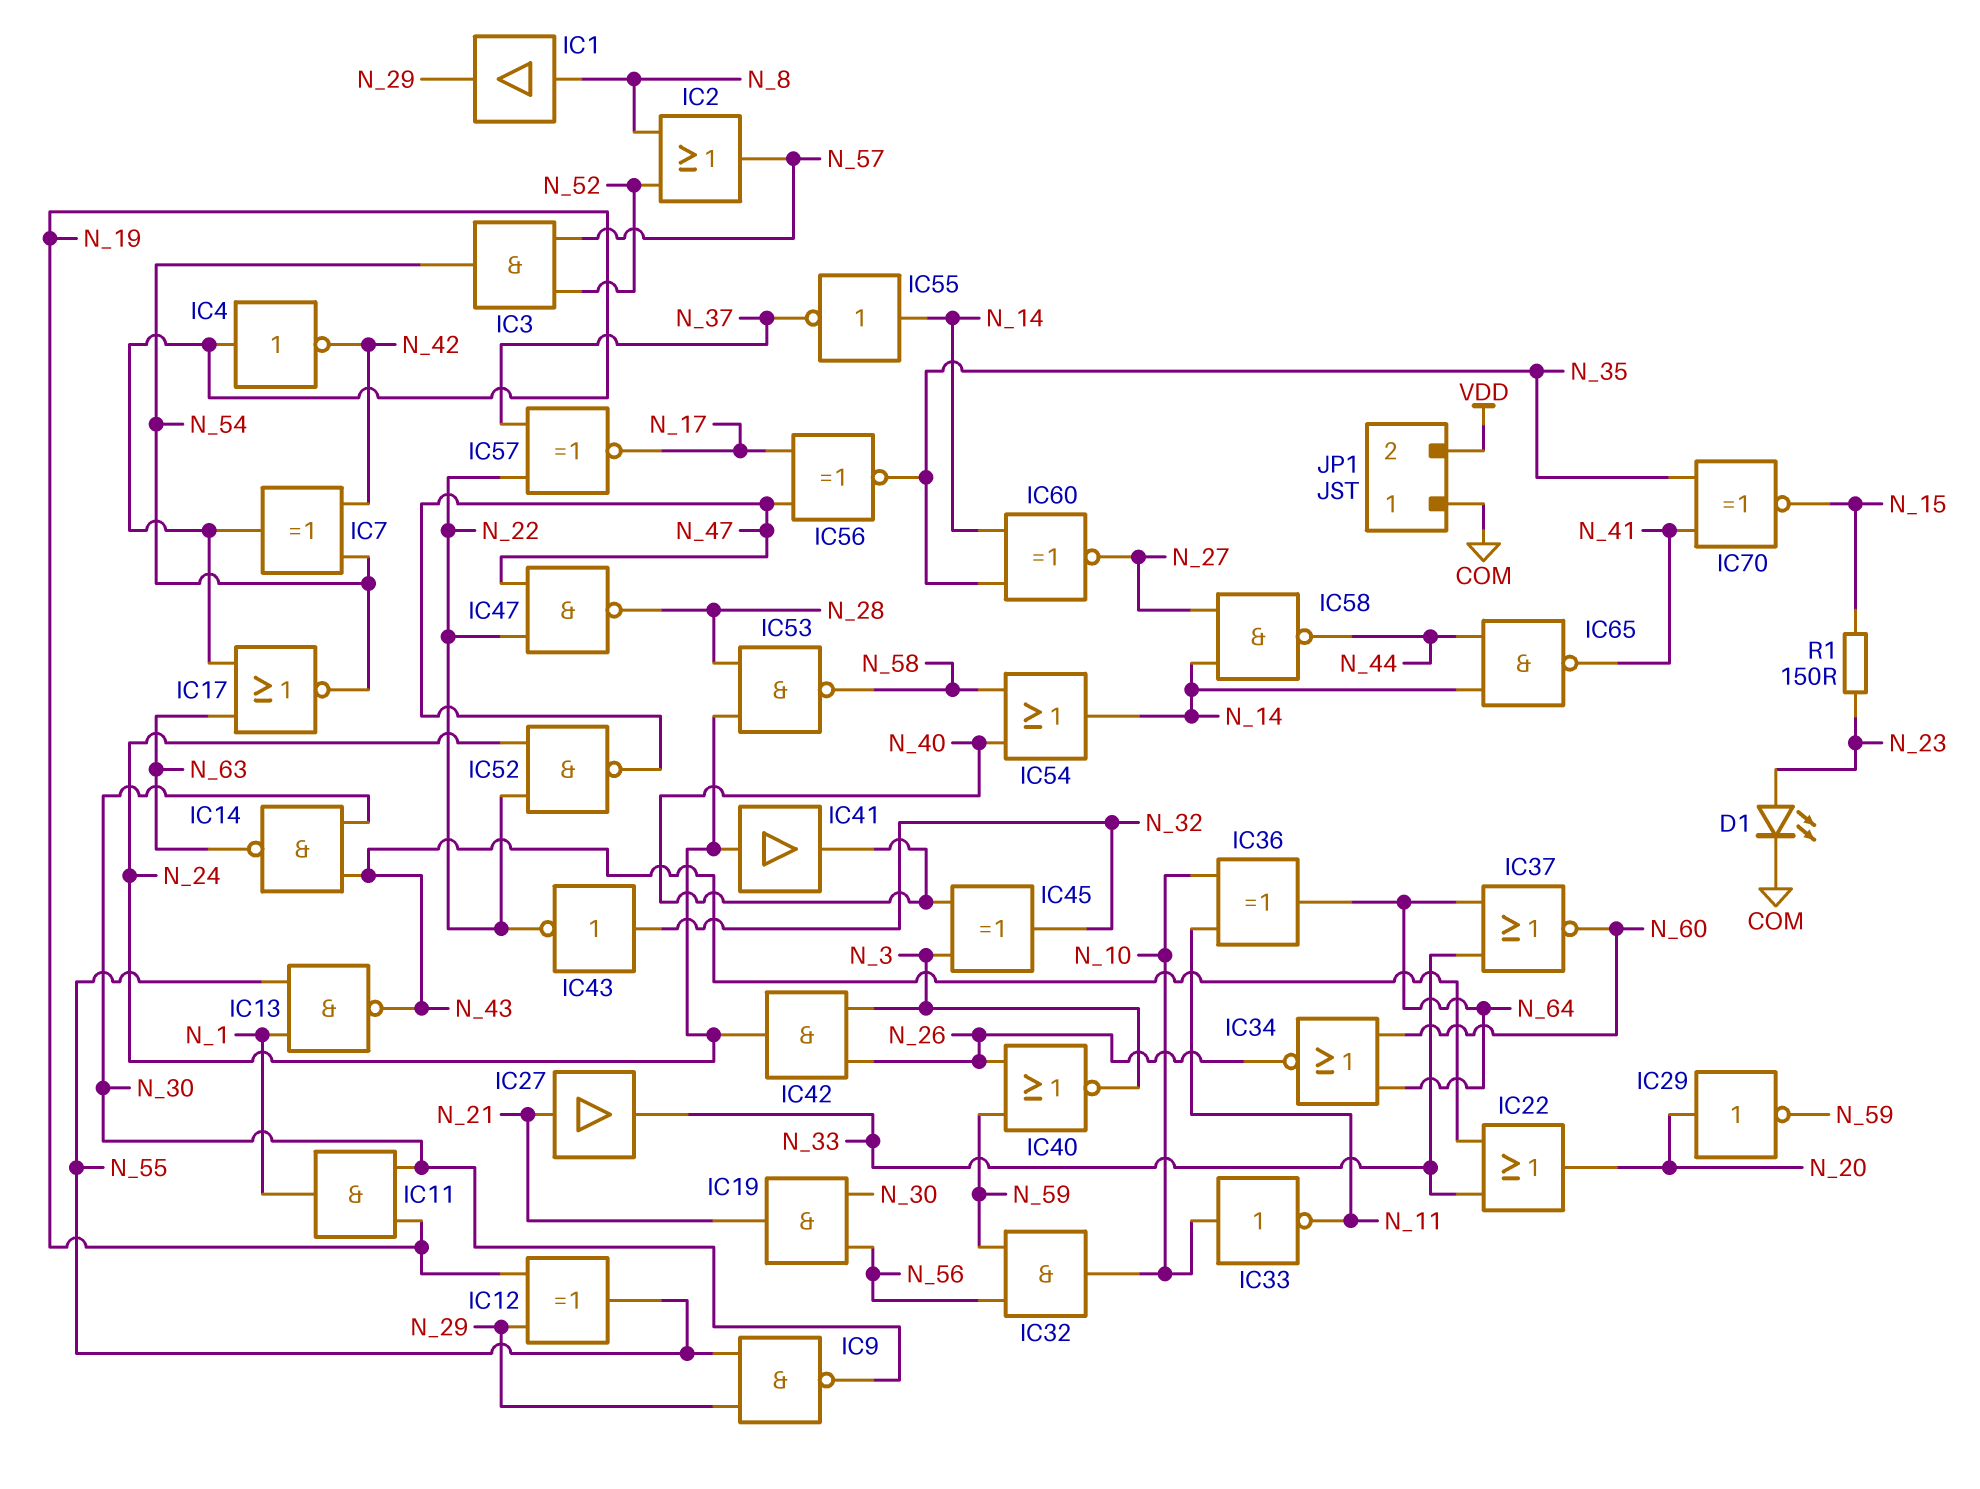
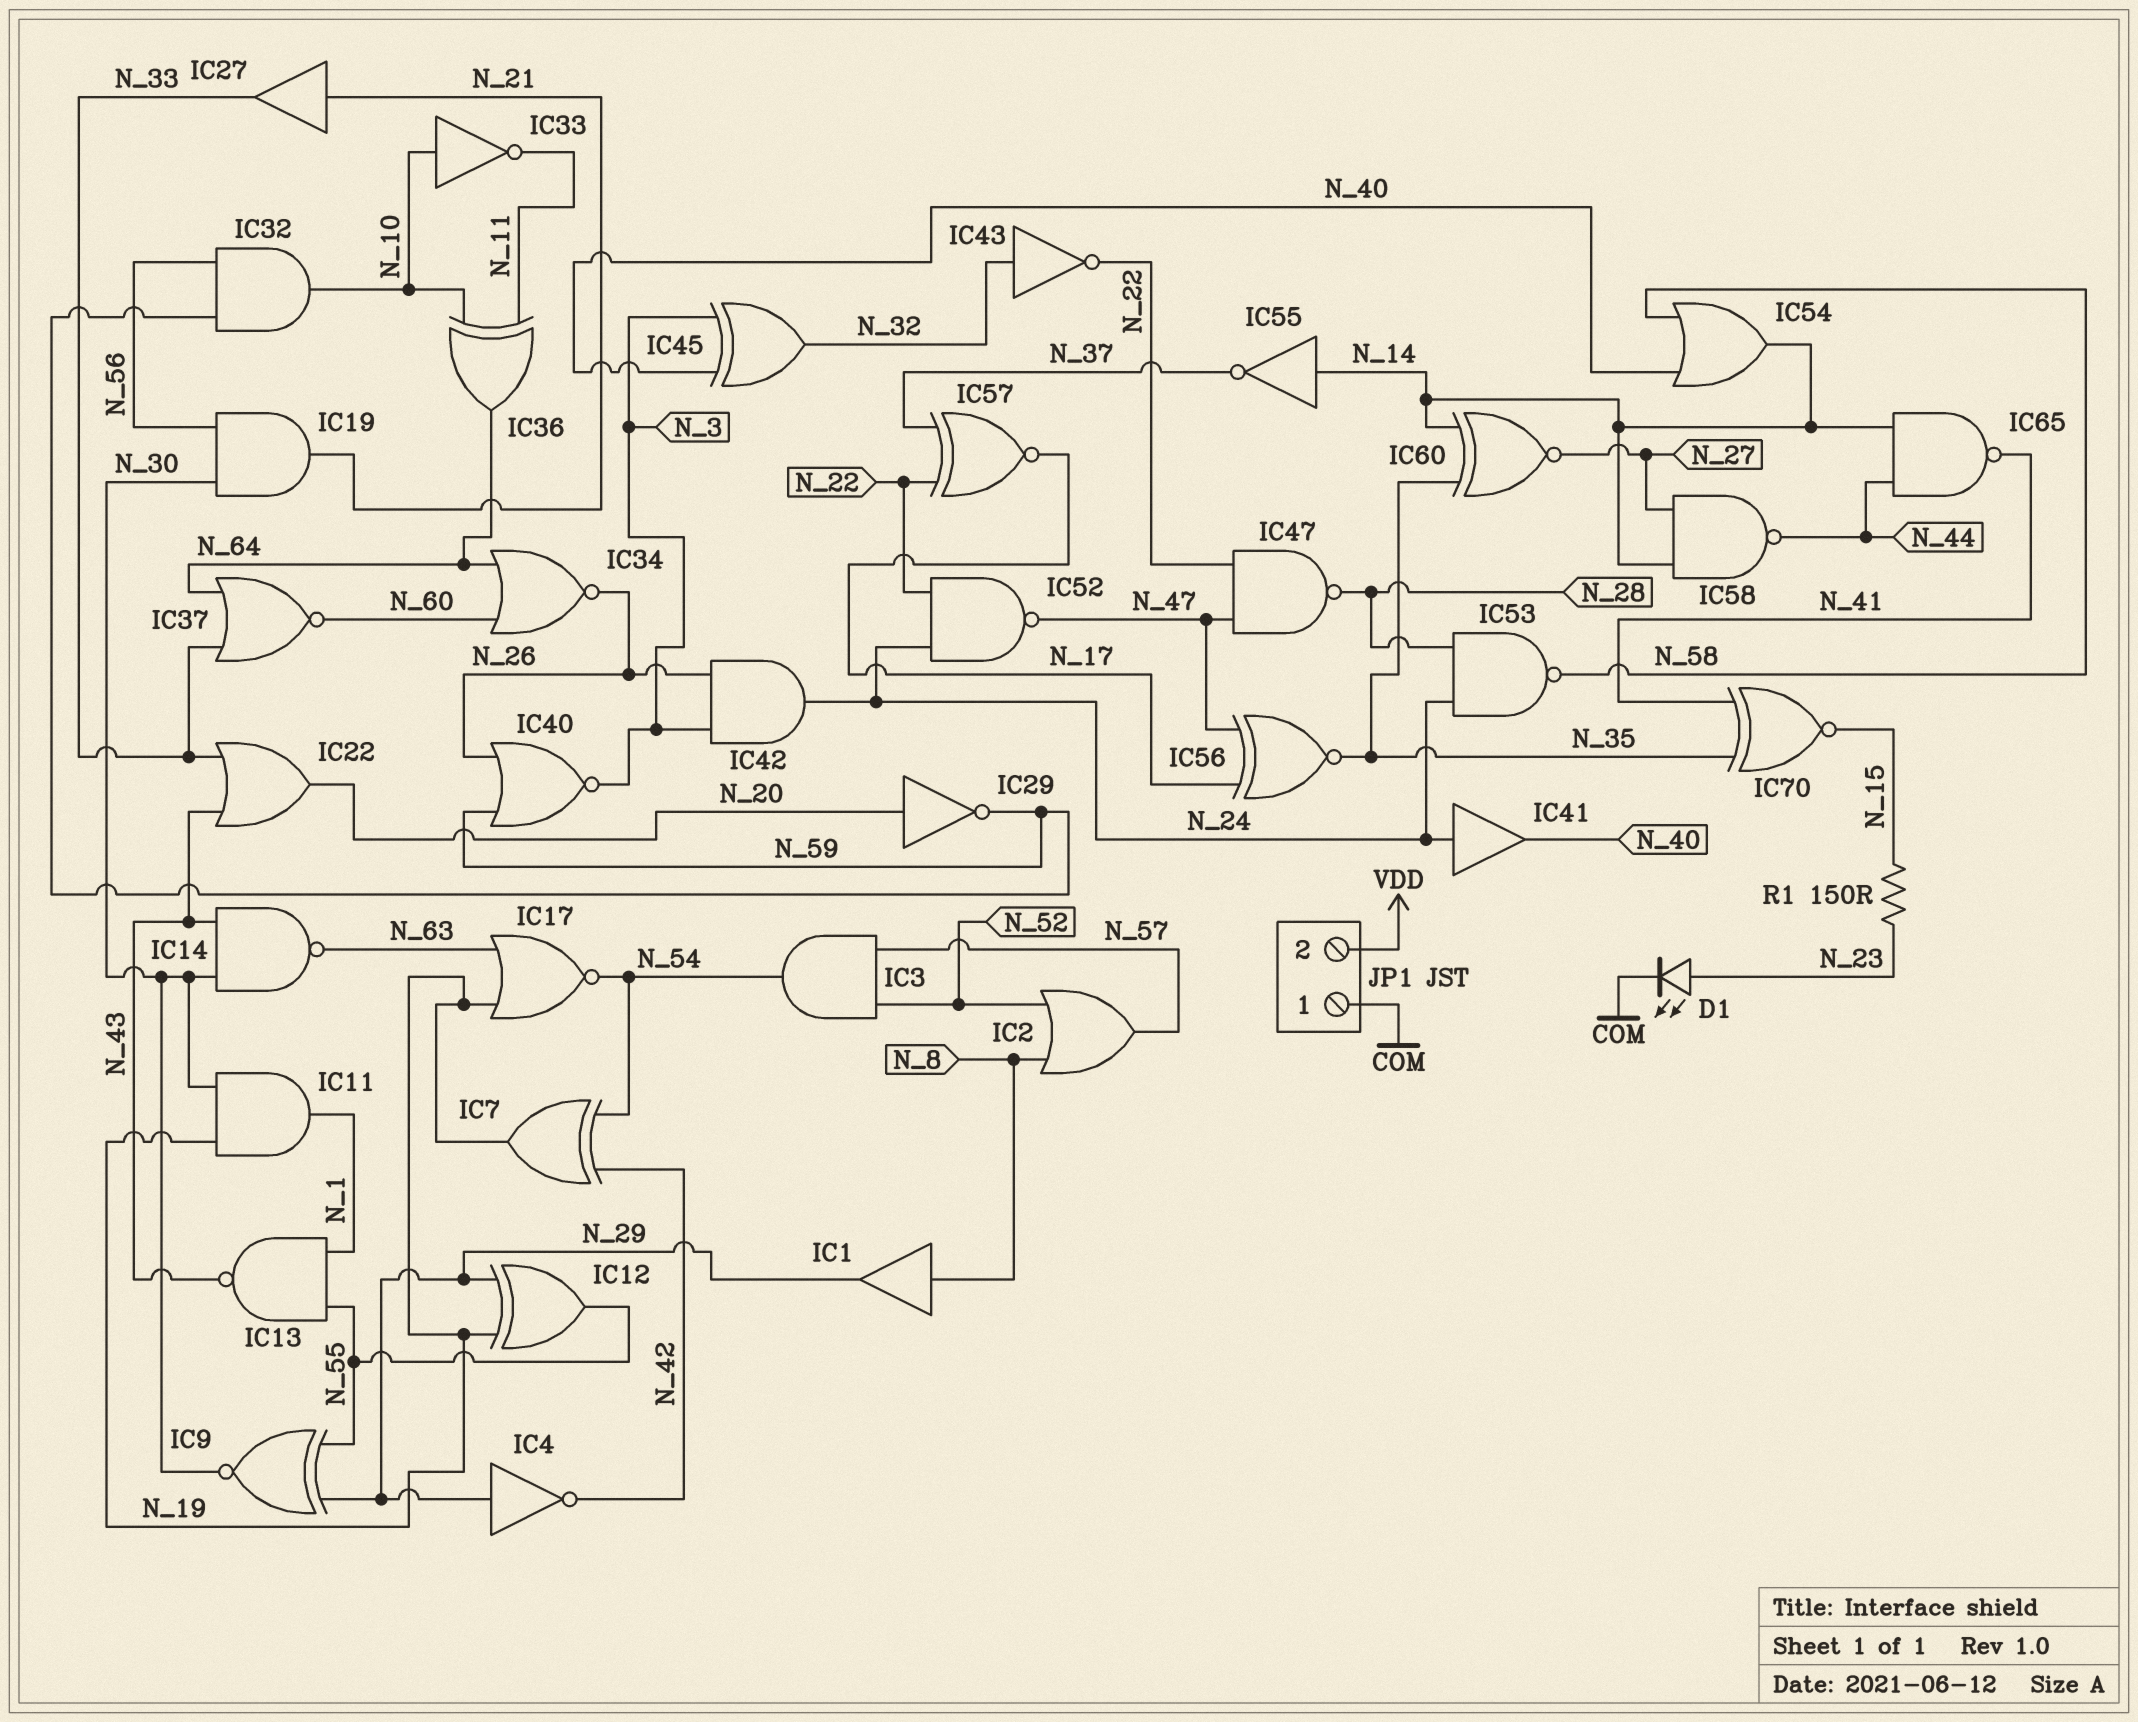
IC4: NOT (in N_19, out N_42) -> NOT (in N_29, out N_42)
IC9: NAND (in N_29, in N_55, out N_30) -> XNOR (in N_29, in N_55, out N_30)

